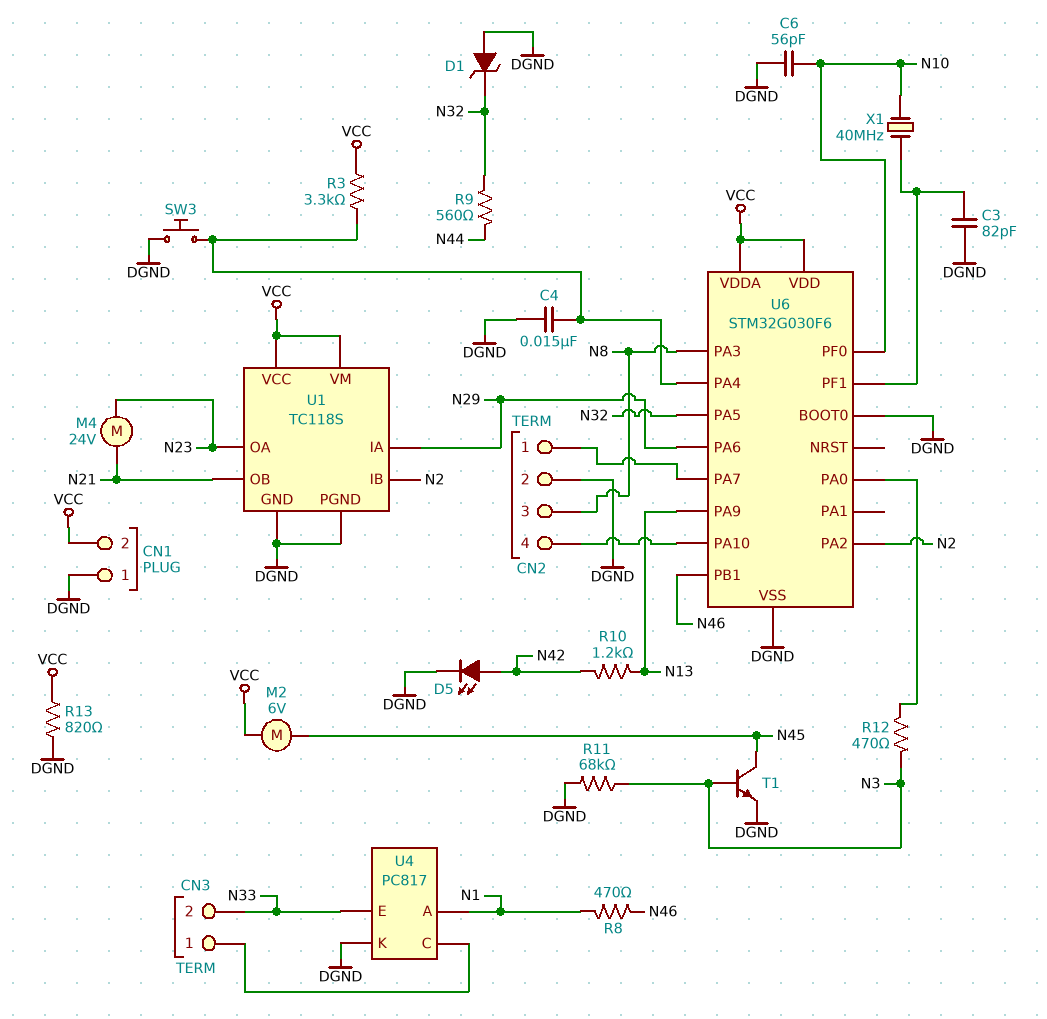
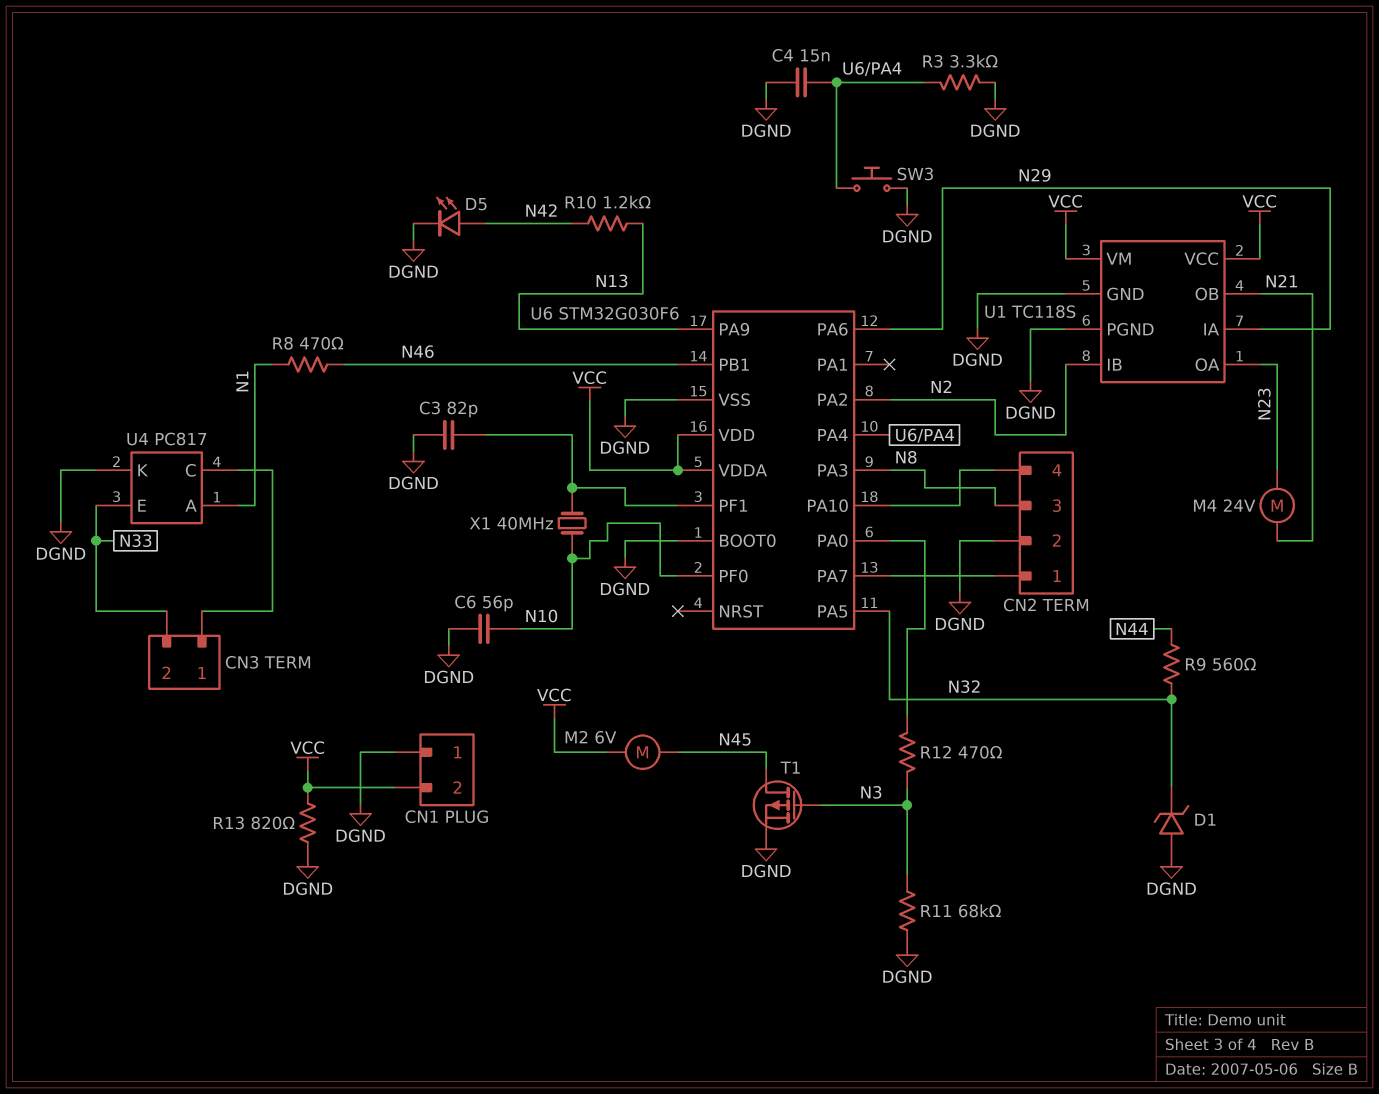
R3: 3.3k (U6/PA4, VCC) -> 3.3k (DGND, U6/PA4)
T1: NPN (B N3, C N45, E DGND) -> PMOS (G N3, D N45, S DGND)

